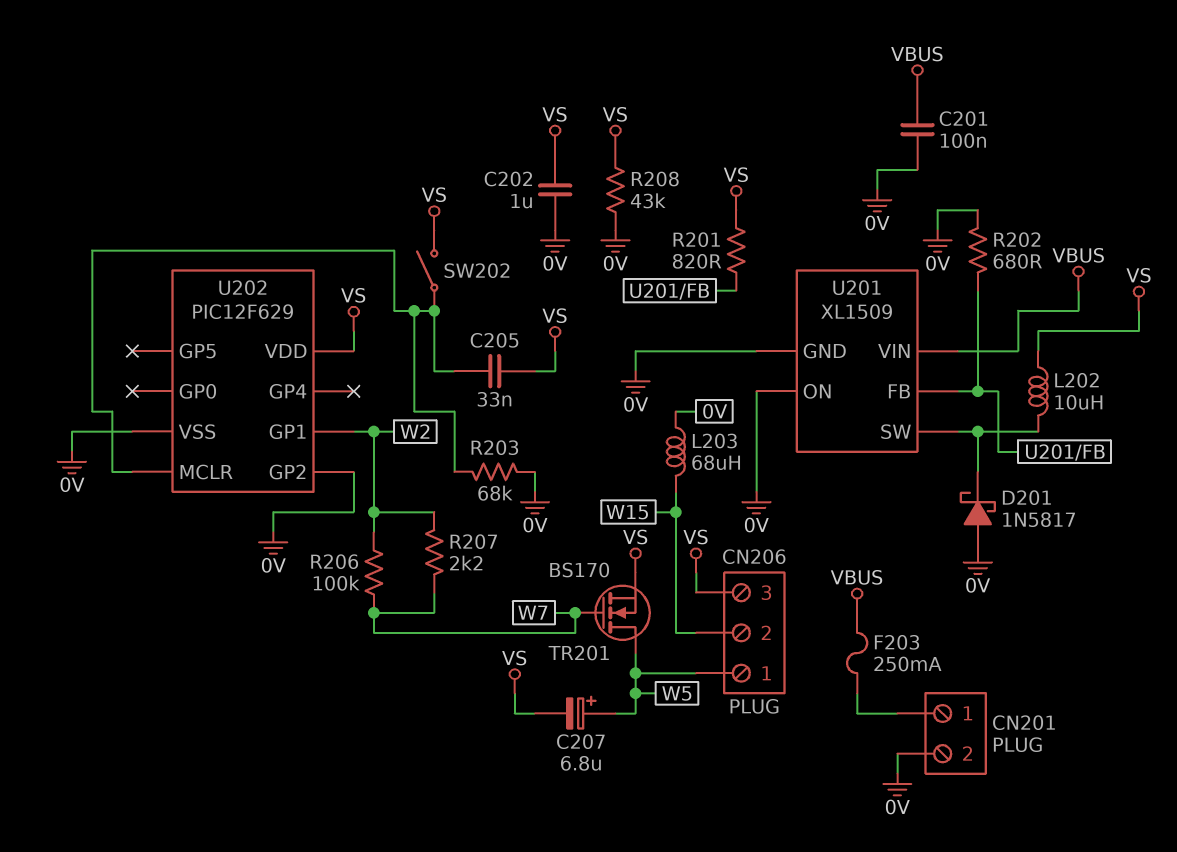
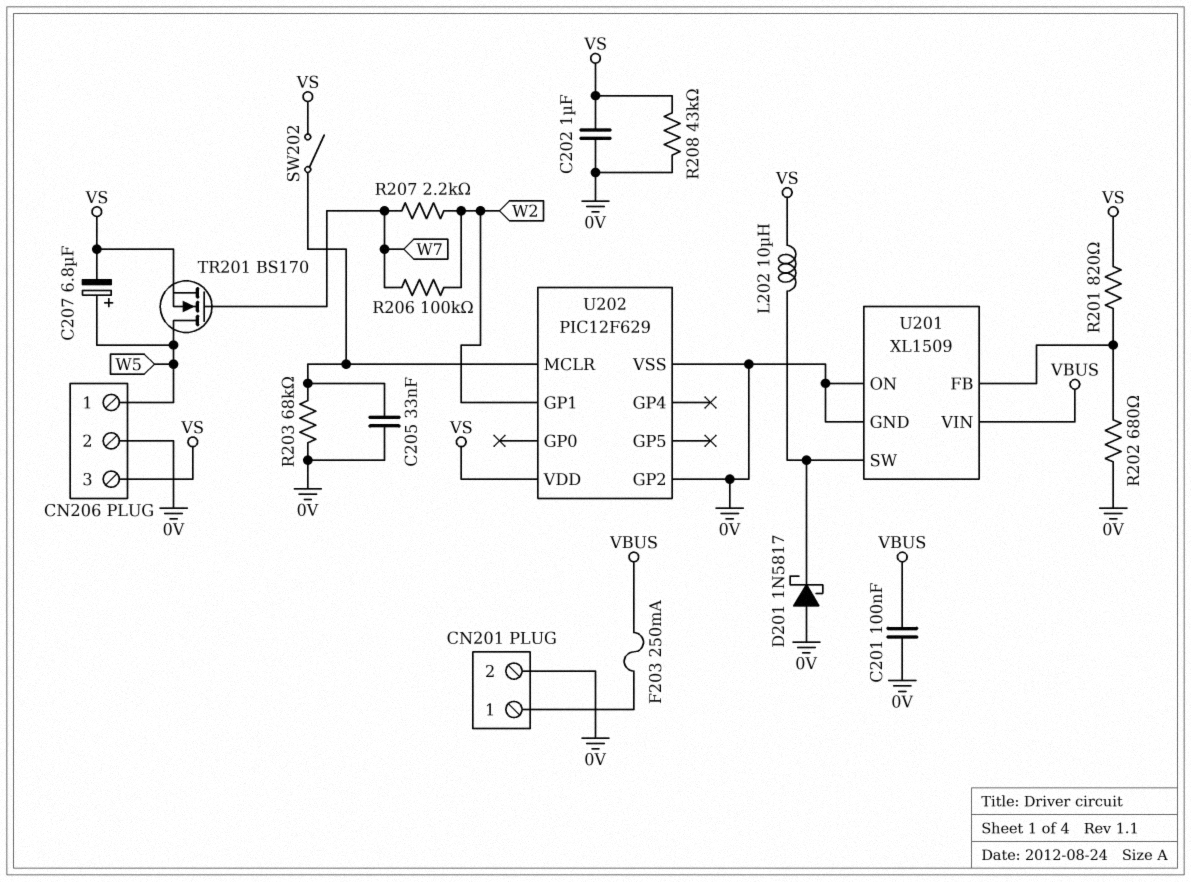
C205: 33nF (U202/MCLR, VS) -> 33nF (0V, U202/MCLR)
CN206 pin 2: W15 -> 0V
L203: 68uH (0V, W15) -> none

